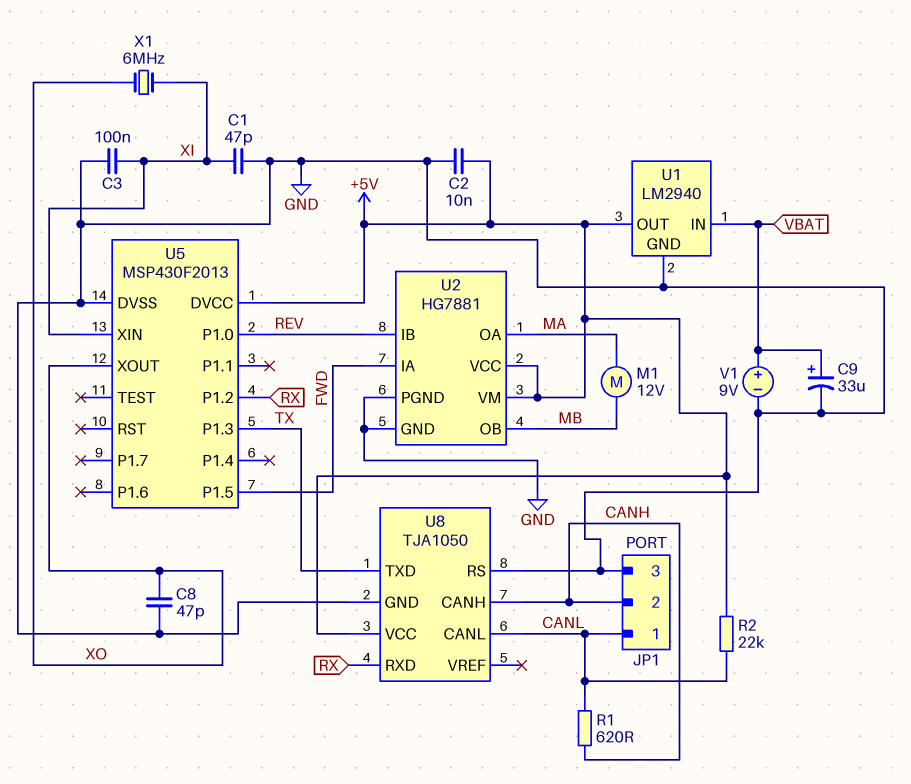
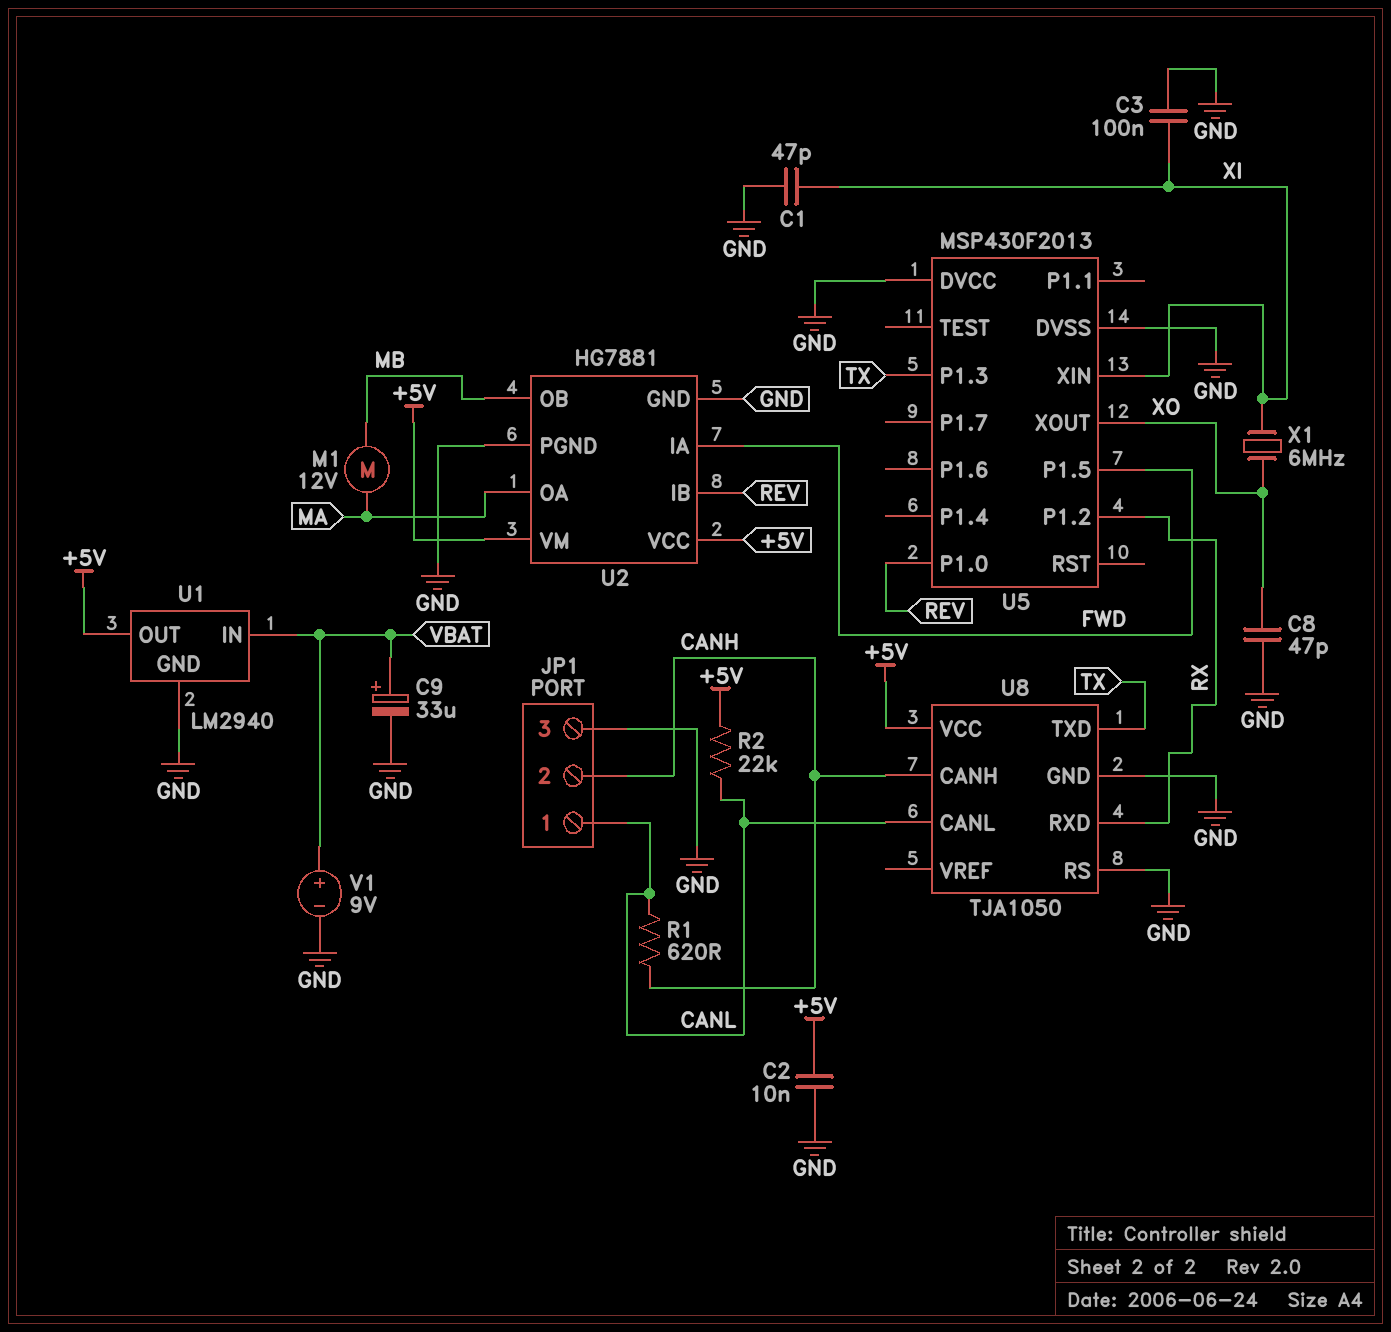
U5 pin DVCC: +5V -> GND

